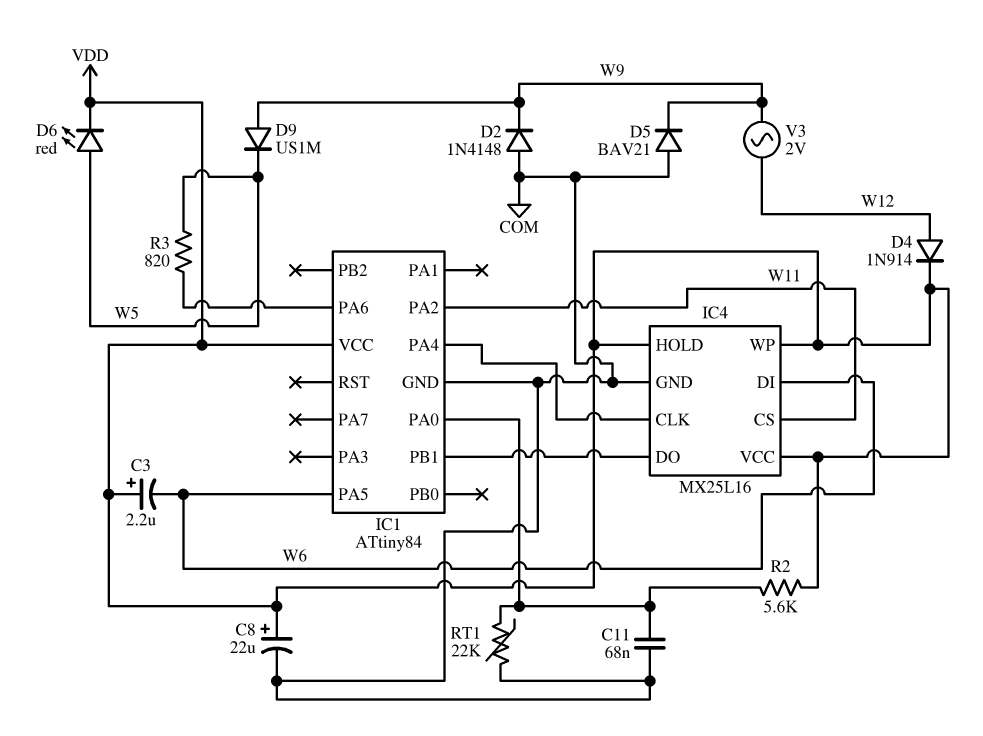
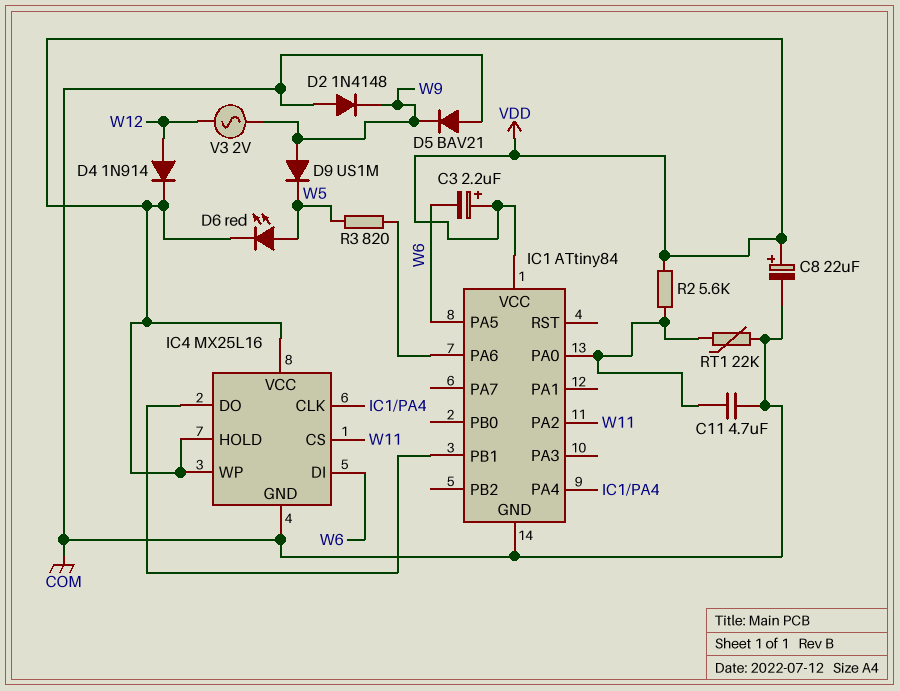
C11: 68nF (COM, IC1/PA0) -> 4.7uF (COM, IC1/PA0)

